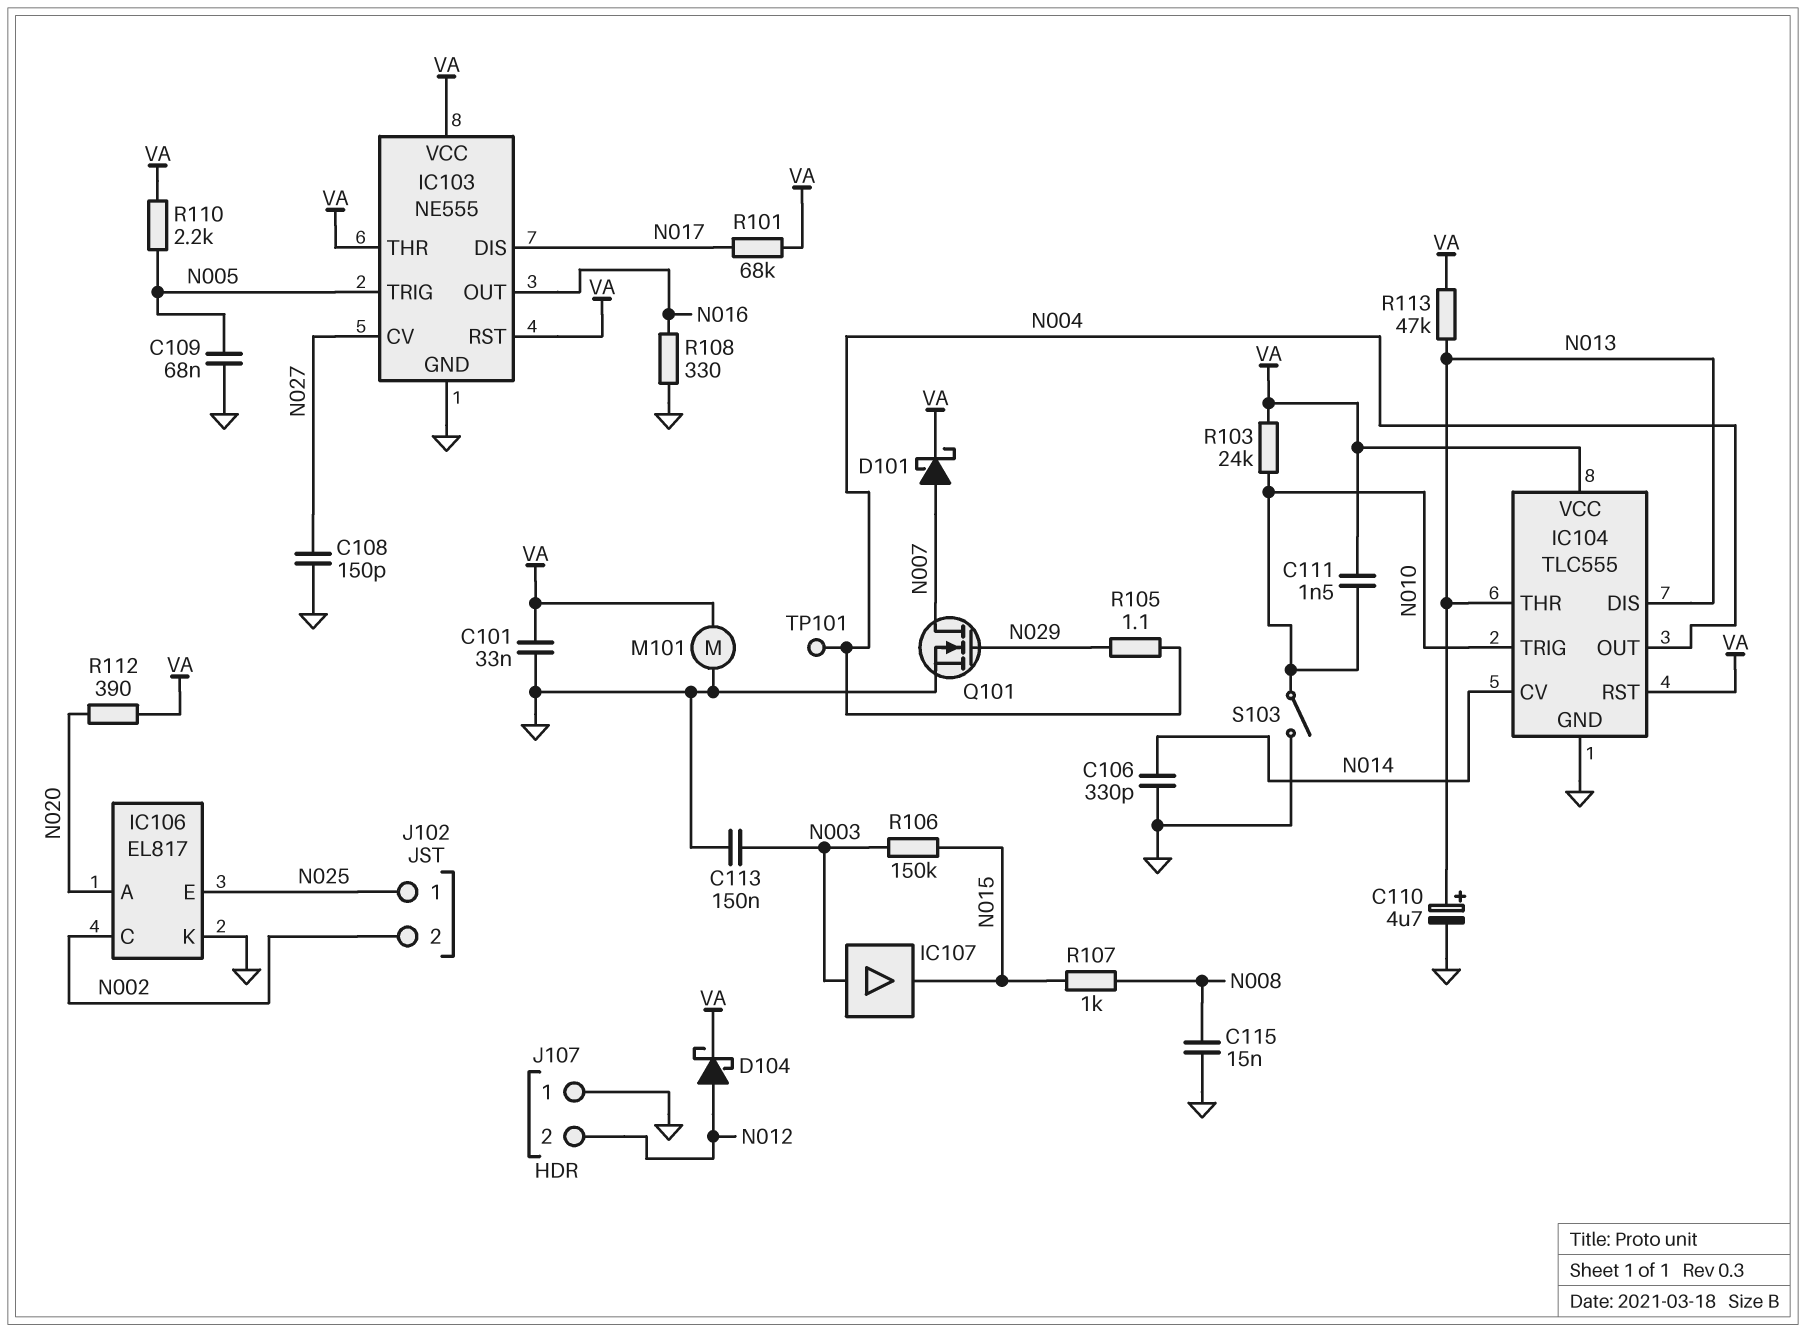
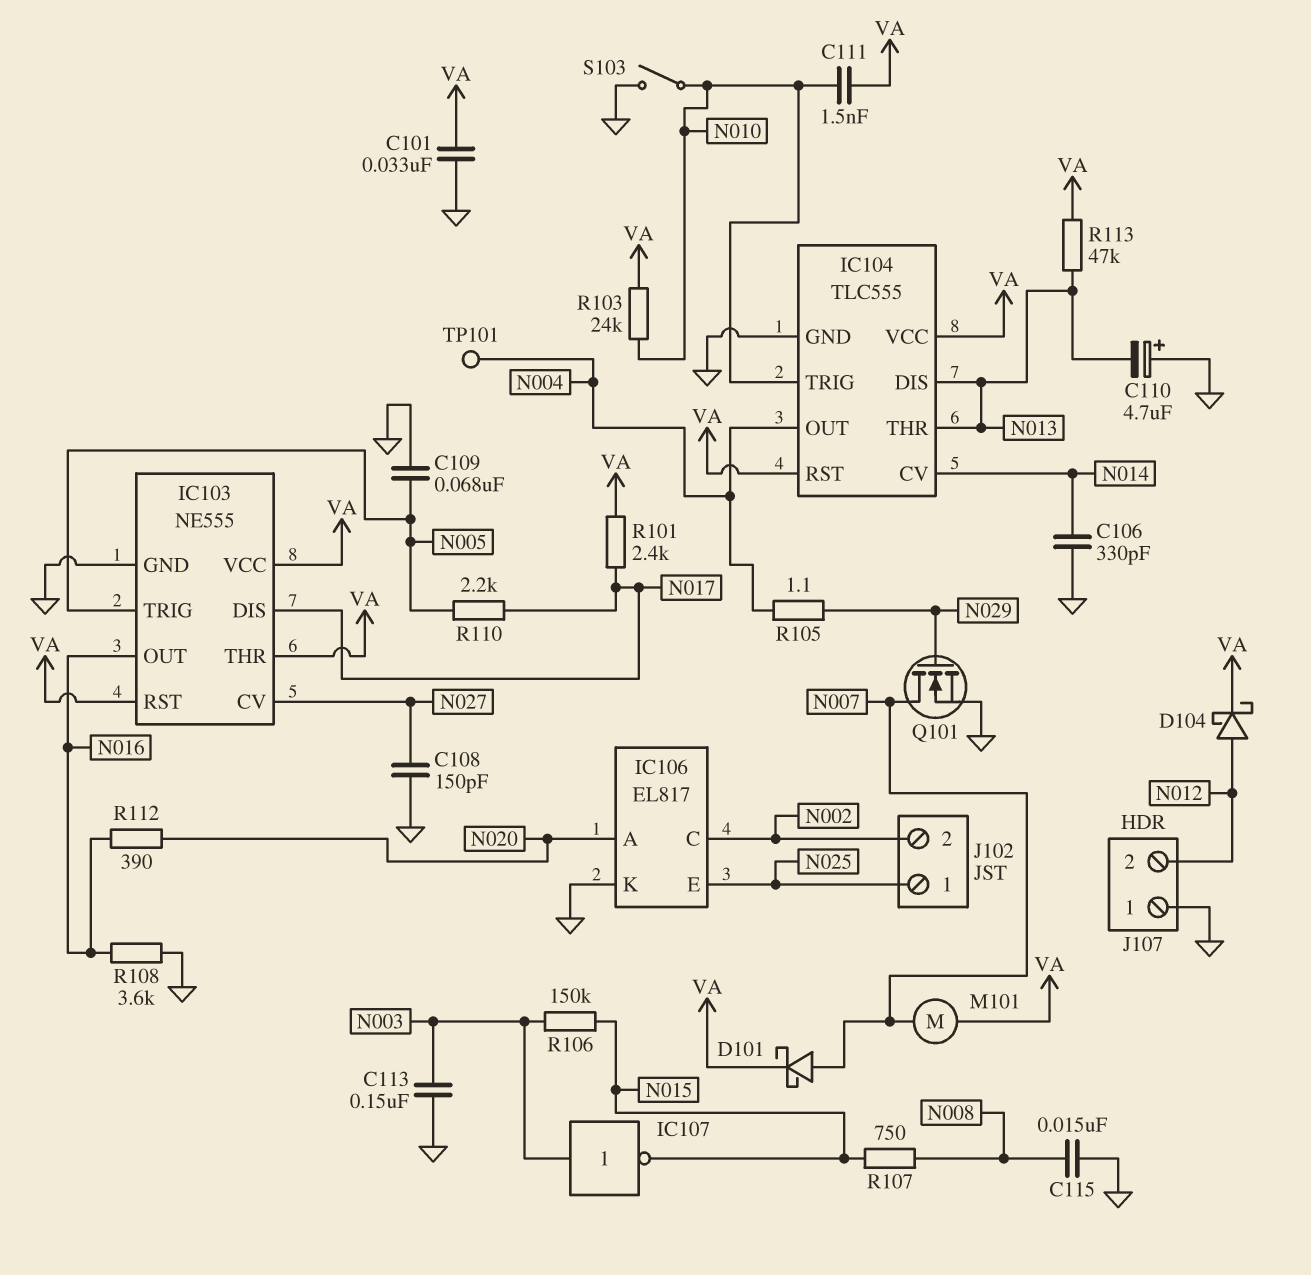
C110: 4.7uF (plus N013, minus GND) -> 4.7uF (plus GND, minus N013)
IC107: buffer (in N003, out N015) -> NOT (in N003, out N015)
M101: motor (GND, VA) -> motor (N007, VA)
R101: 68k (N017, VA) -> 2.4k (N017, VA)
R107: 1k (N008, N015) -> 750 (N008, N015)
R108: 330 (GND, N016) -> 3.6k (GND, N016)
R110: 2.2k (N005, VA) -> 2.2k (N005, N017)
R112: 390 (N020, VA) -> 390 (N016, N020)

